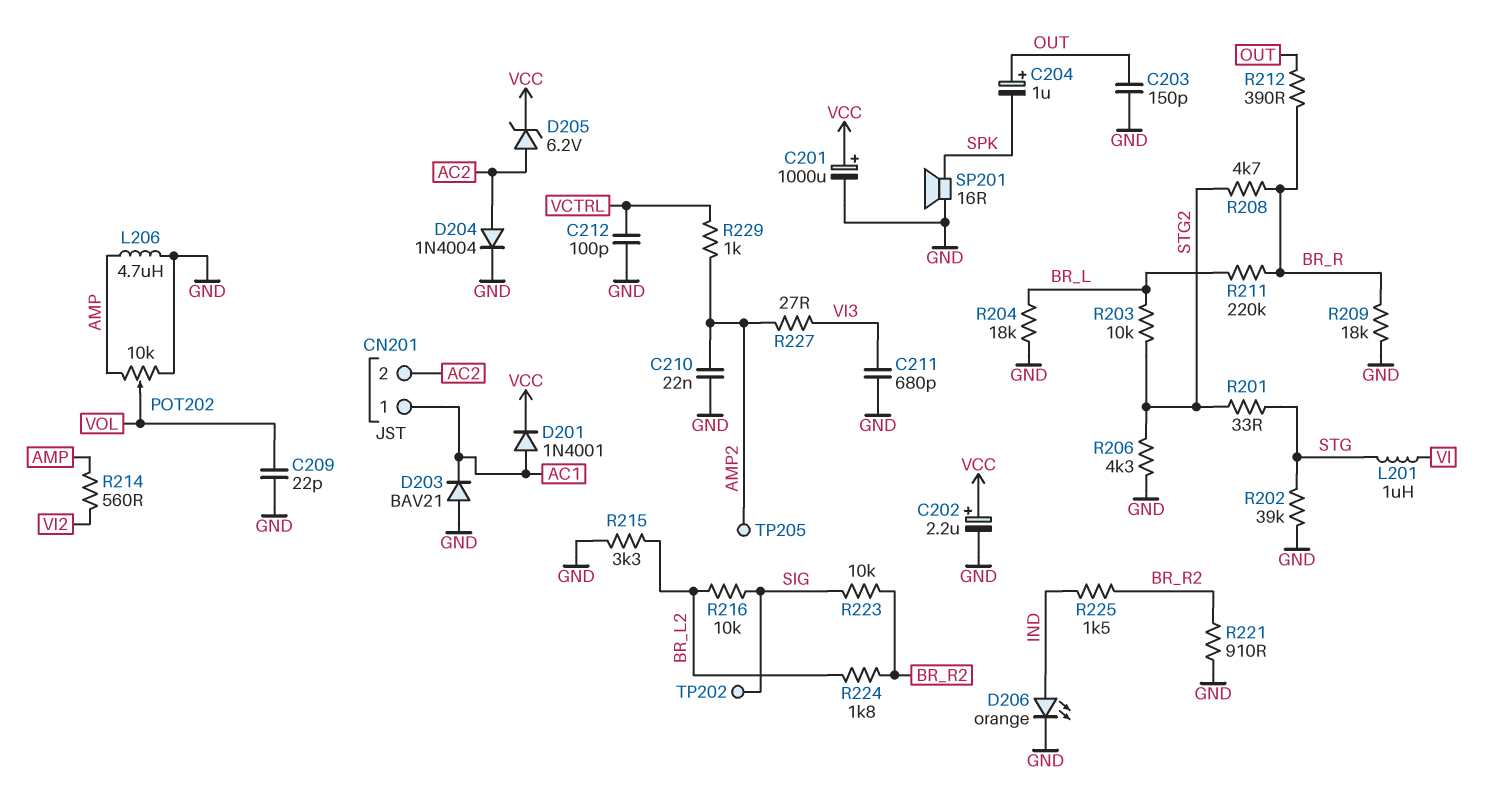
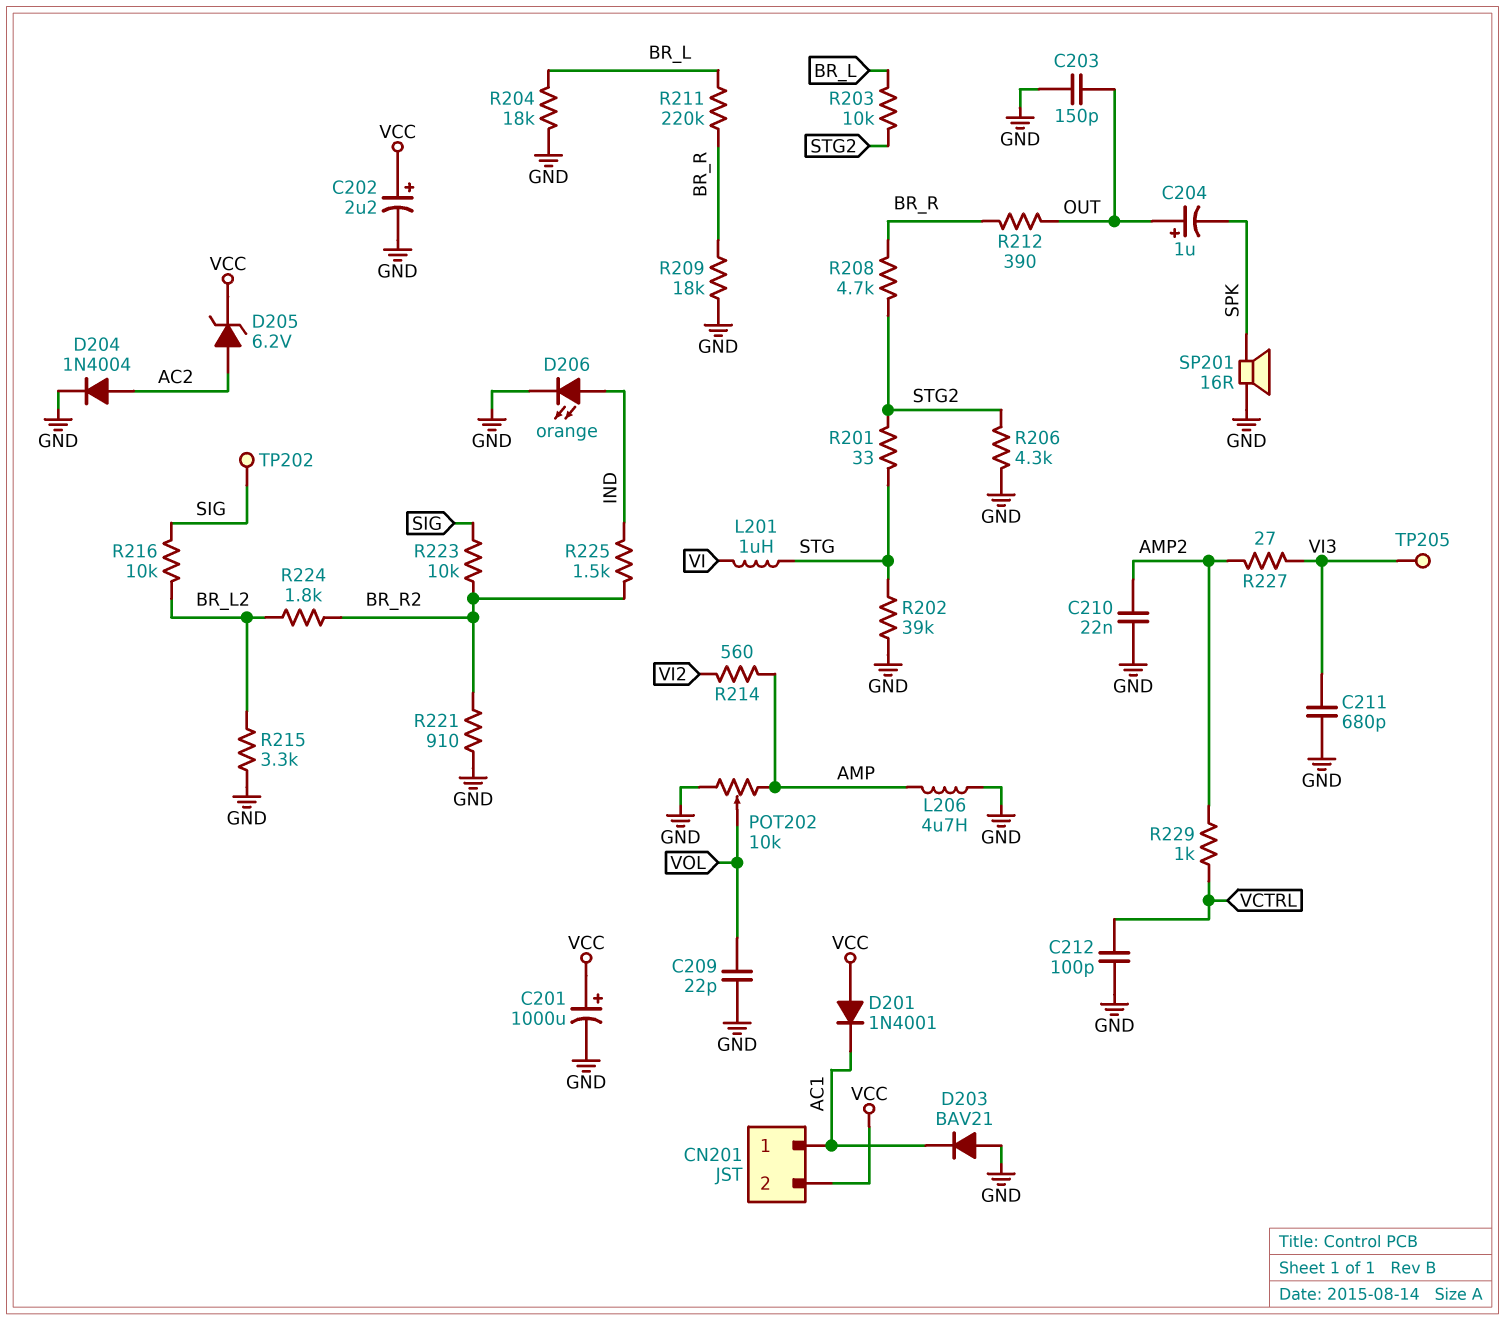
CN201 pin 2: AC2 -> VCC
D201: diode 1N4001 (A AC1, K VCC) -> diode 1N4001 (A VCC, K AC1)
TP205: test point (AMP2) -> test point (VI3)

